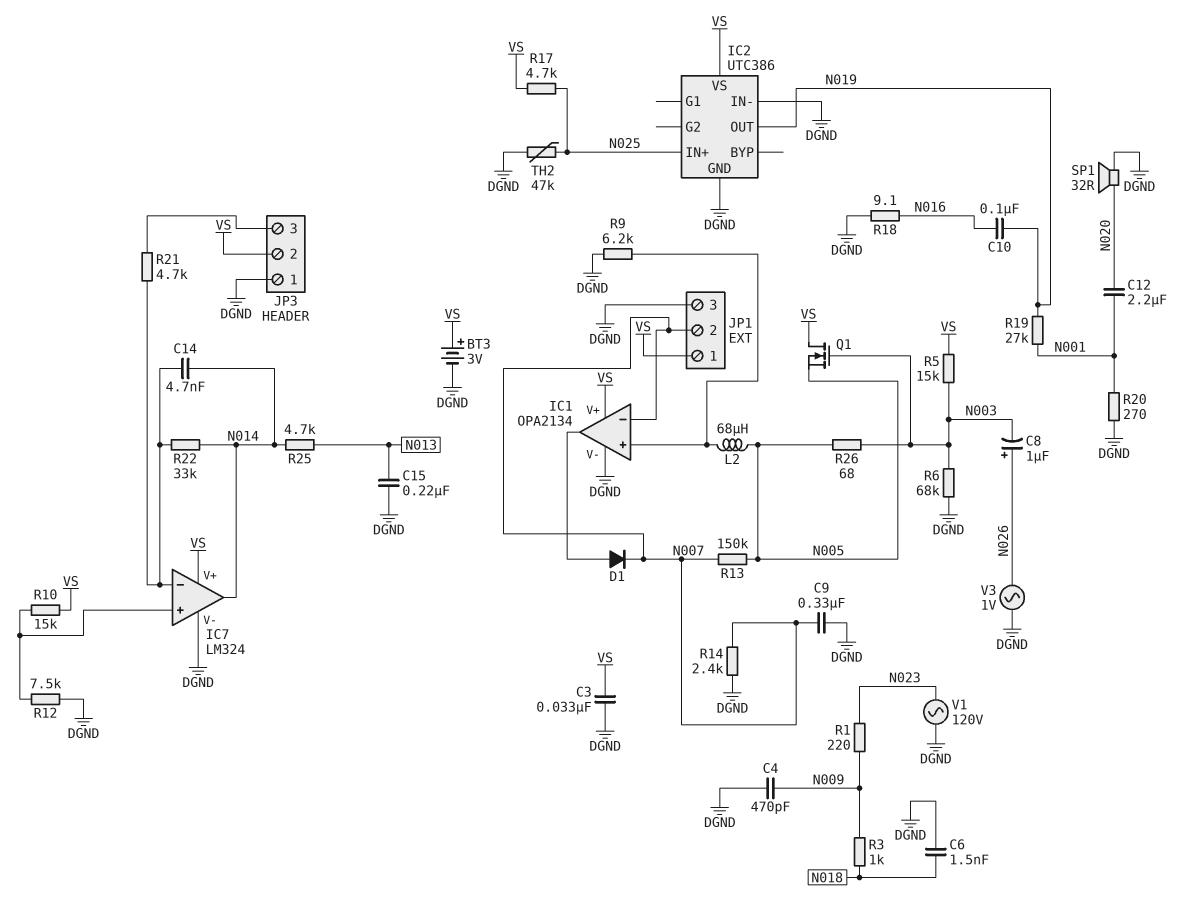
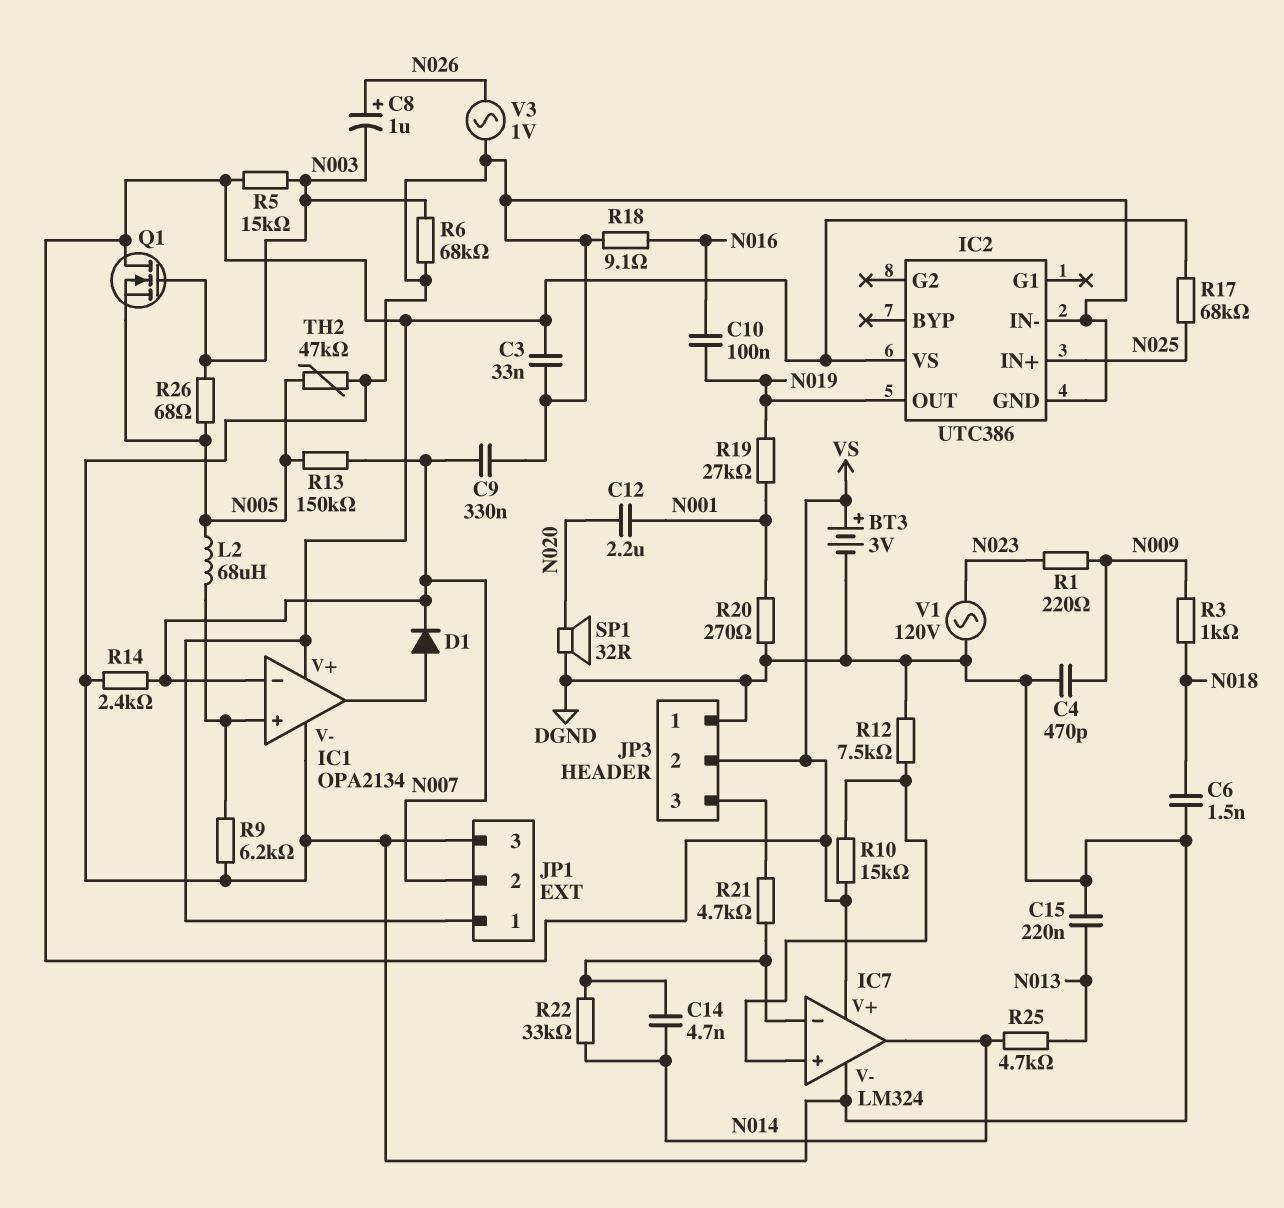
R17: 4.7k (N025, VS) -> 68k (N025, VS)
TH2: 47k (DGND, N025) -> 47k (DGND, N005)

